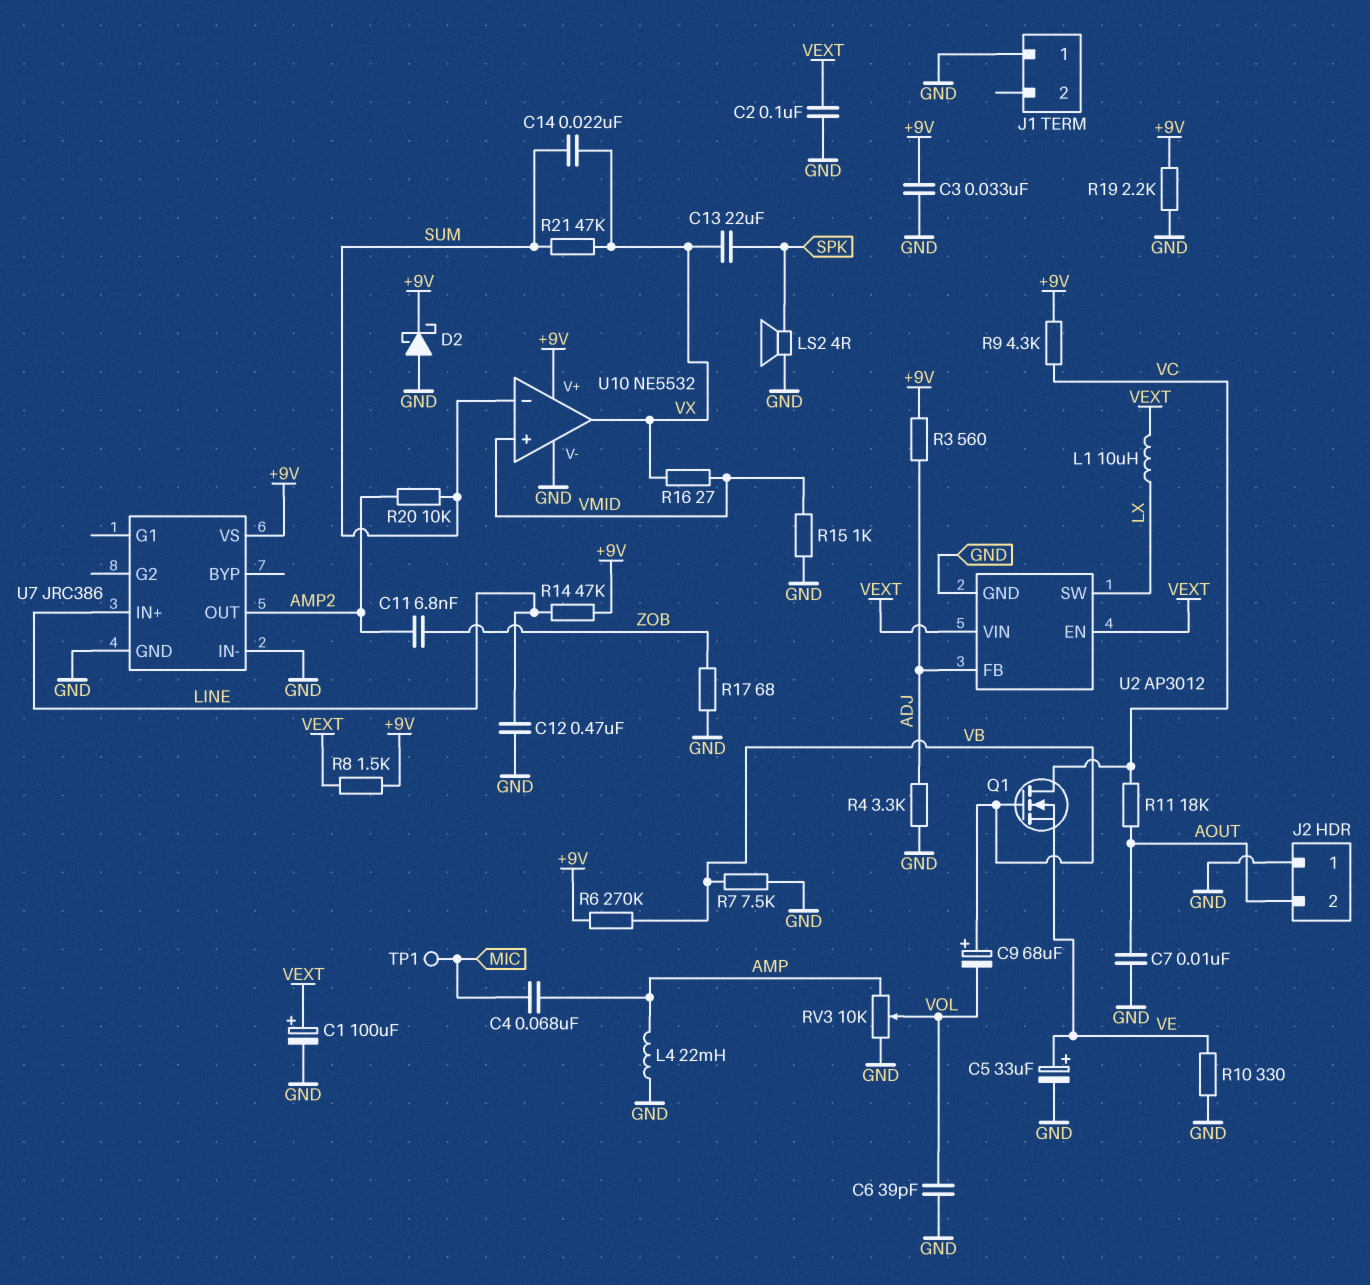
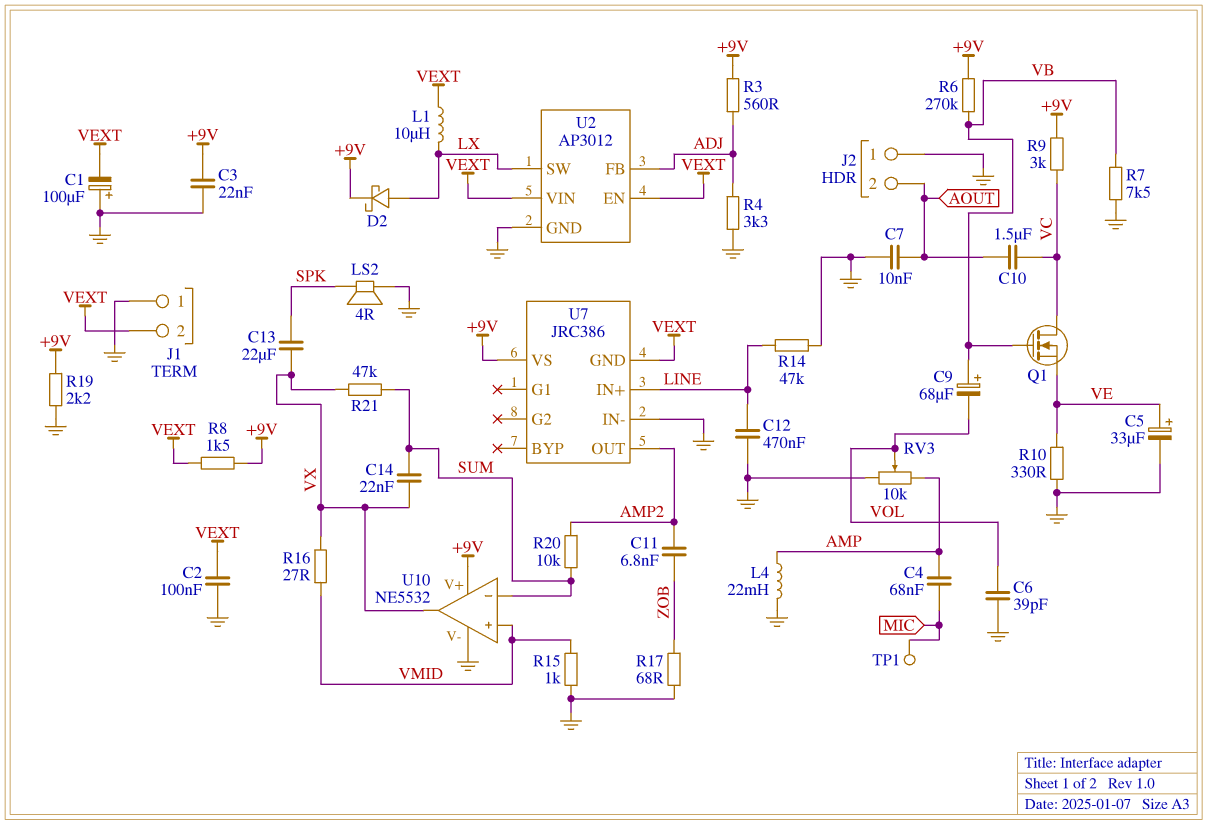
C1: 100uF (plus VEXT, minus GND) -> 100uF (plus GND, minus VEXT)
C3: 33nF (+9V, GND) -> 22nF (+9V, GND)
C10: none -> 1.5uF (AOUT, VC)
D2: schottky (A GND, K +9V) -> schottky (A LX, K +9V)
J1 pin 2: none -> VEXT
R9: 4.3k (+9V, VC) -> 3k (+9V, VC)
R11: 18k (AOUT, VC) -> none
R14: 47k (+9V, LINE) -> 47k (GND, LINE)
U7 pin GND: GND -> VEXT

